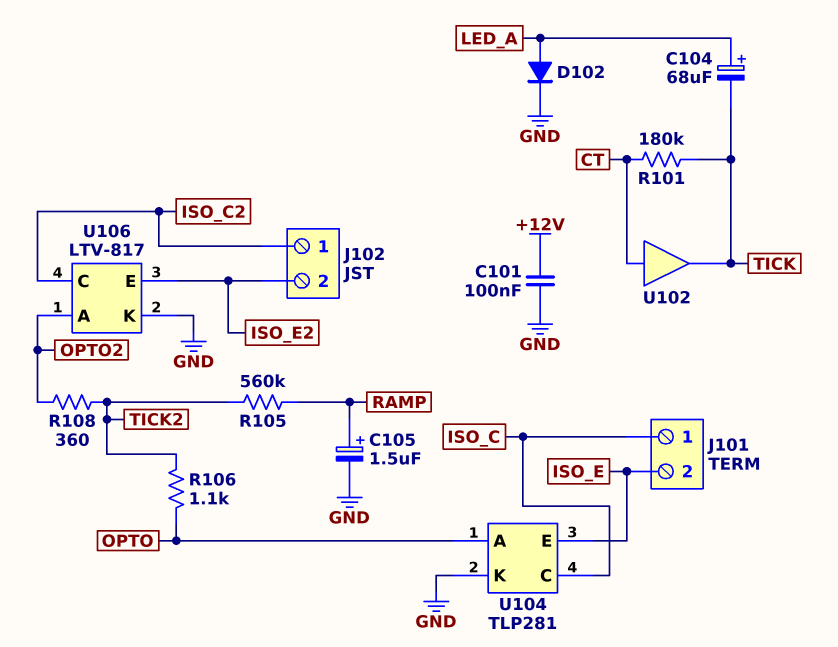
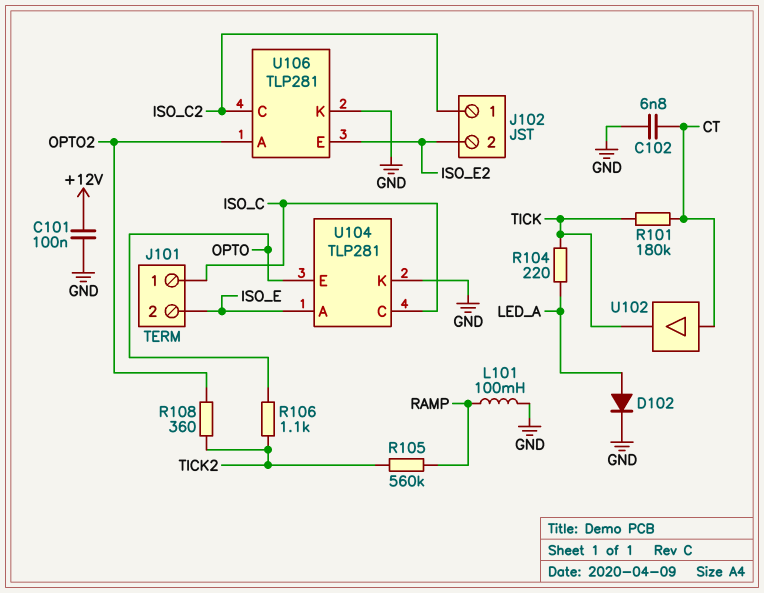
C102: none -> 6.8nF (CT, GND)
C104: 68uF (plus LED_A, minus TICK) -> none
C105: 1.5uF (plus RAMP, minus GND) -> none
L101: none -> 100mH (GND, RAMP)
R104: none -> 220 (LED_A, TICK)
U104 pin A: OPTO -> ISO_E
U104 pin E: ISO_E -> OPTO
U106: LTV-817 -> TLP281

